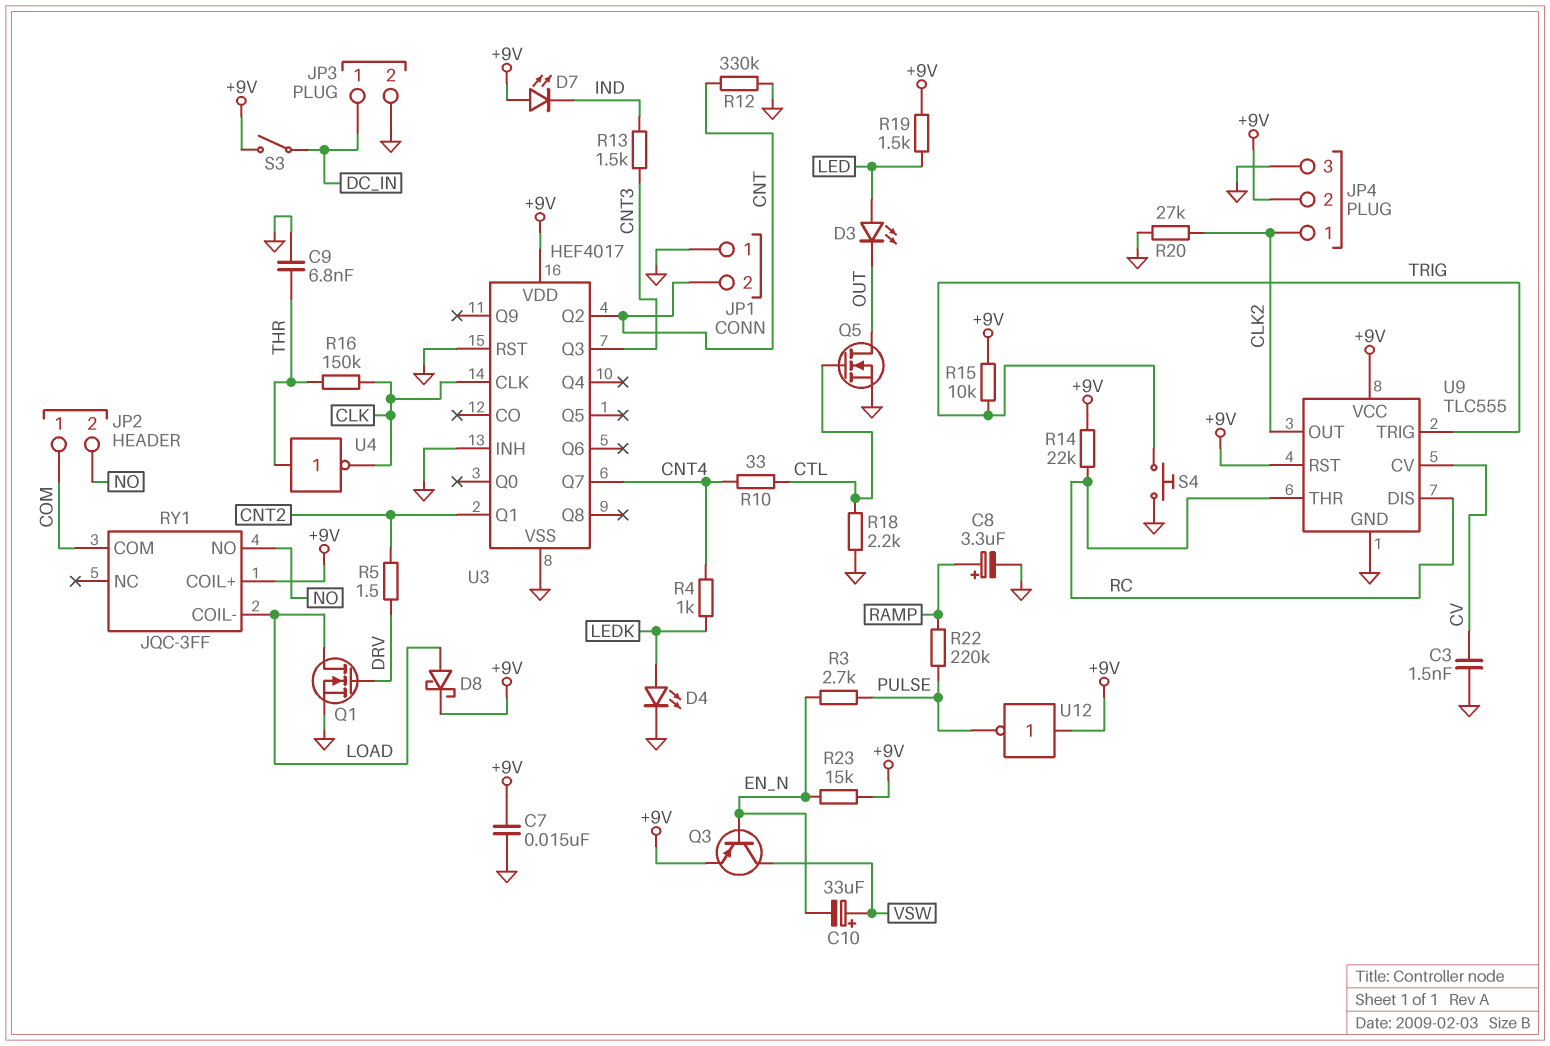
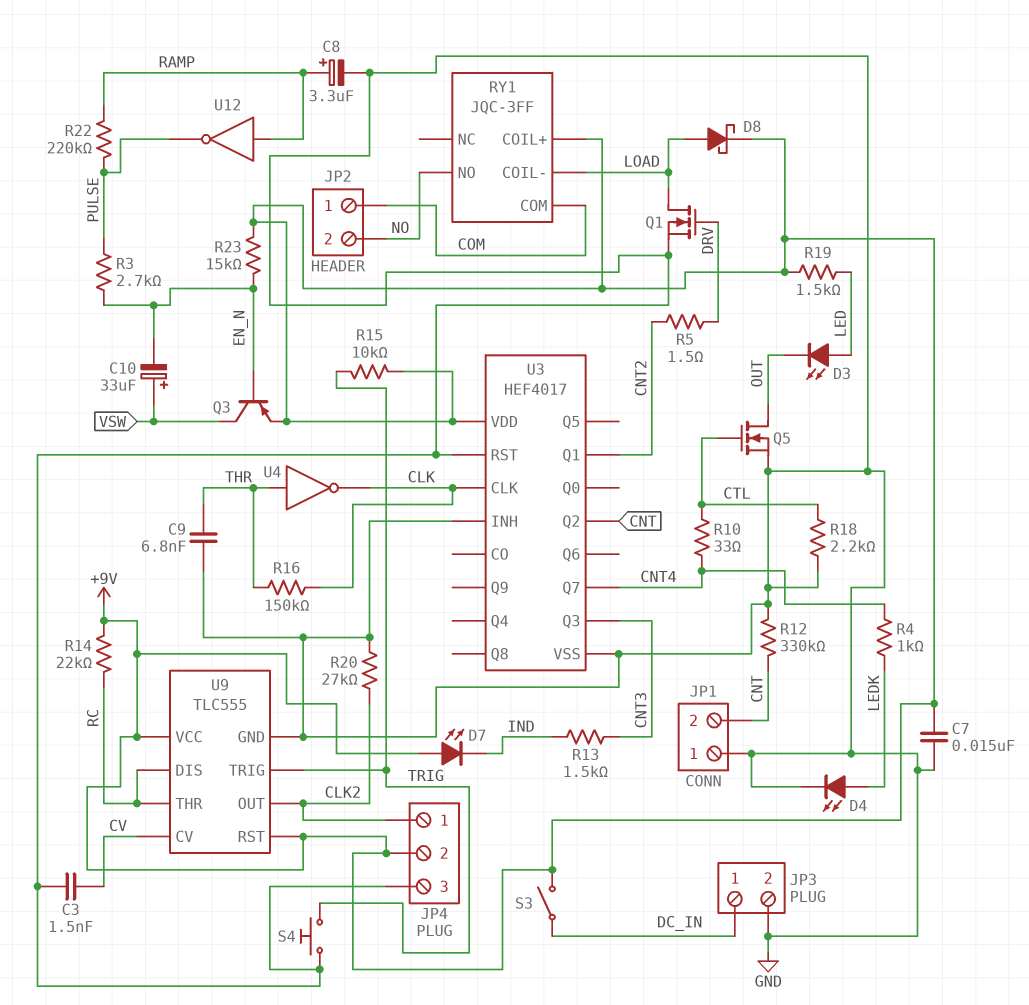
U12: NOT (in +9V, out PULSE) -> NOT (in RAMP, out PULSE)

